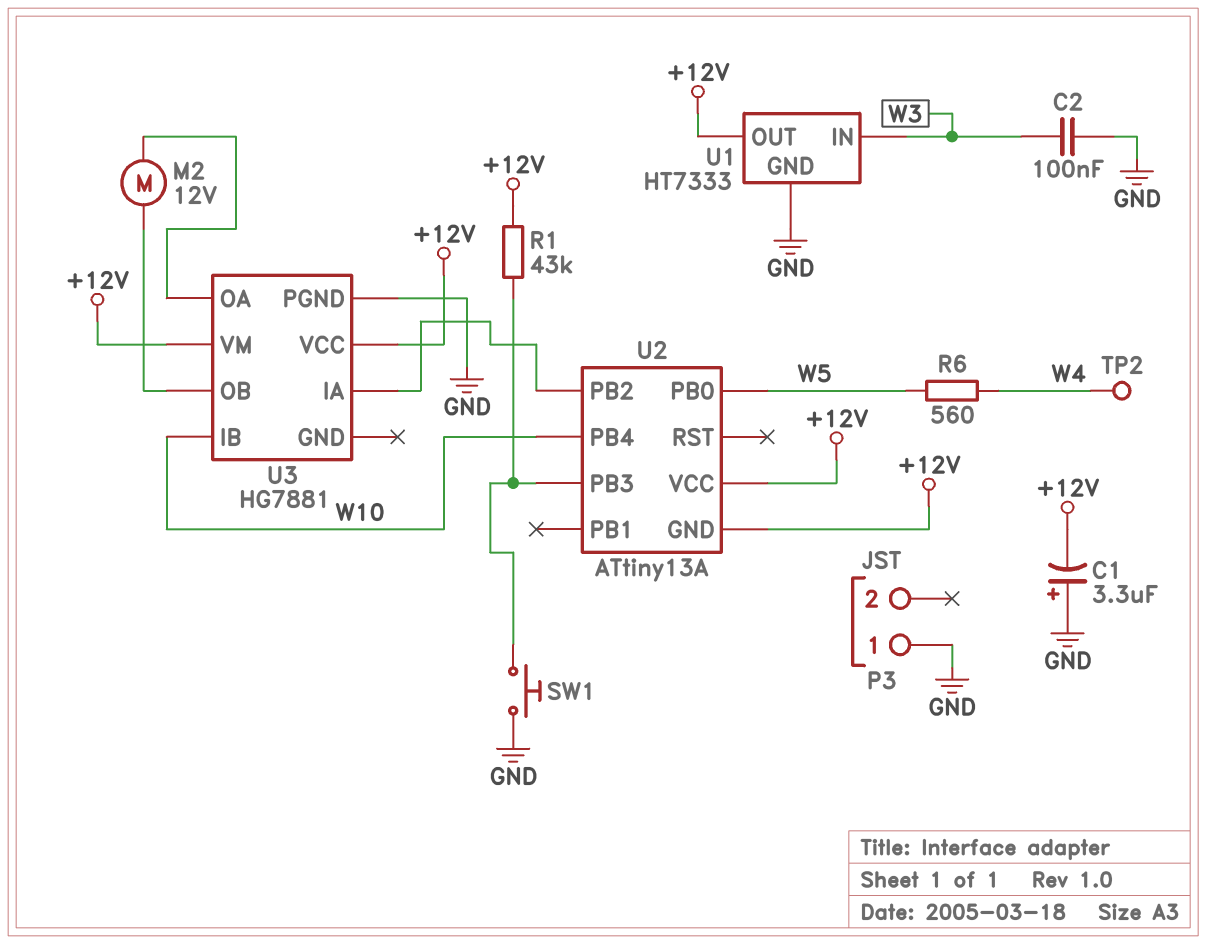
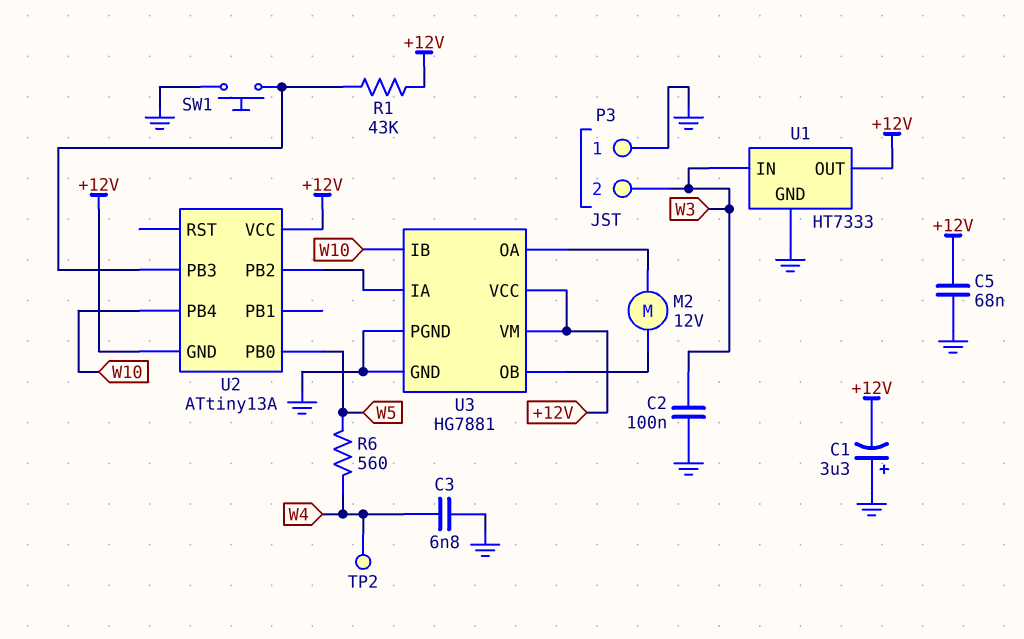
C3: none -> 6.8nF (GND, W4)
C5: none -> 68nF (+12V, GND)
P3 pin 2: none -> W3
U3 pin GND: none -> GND

